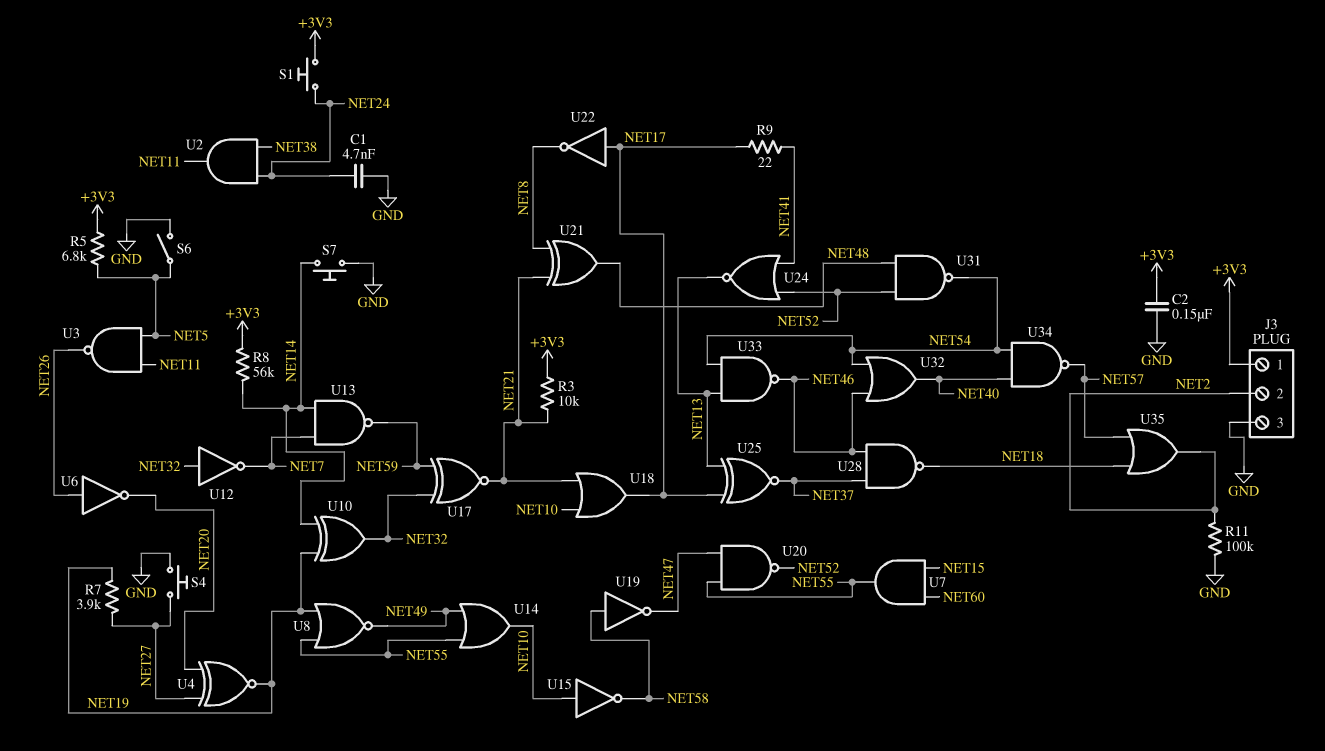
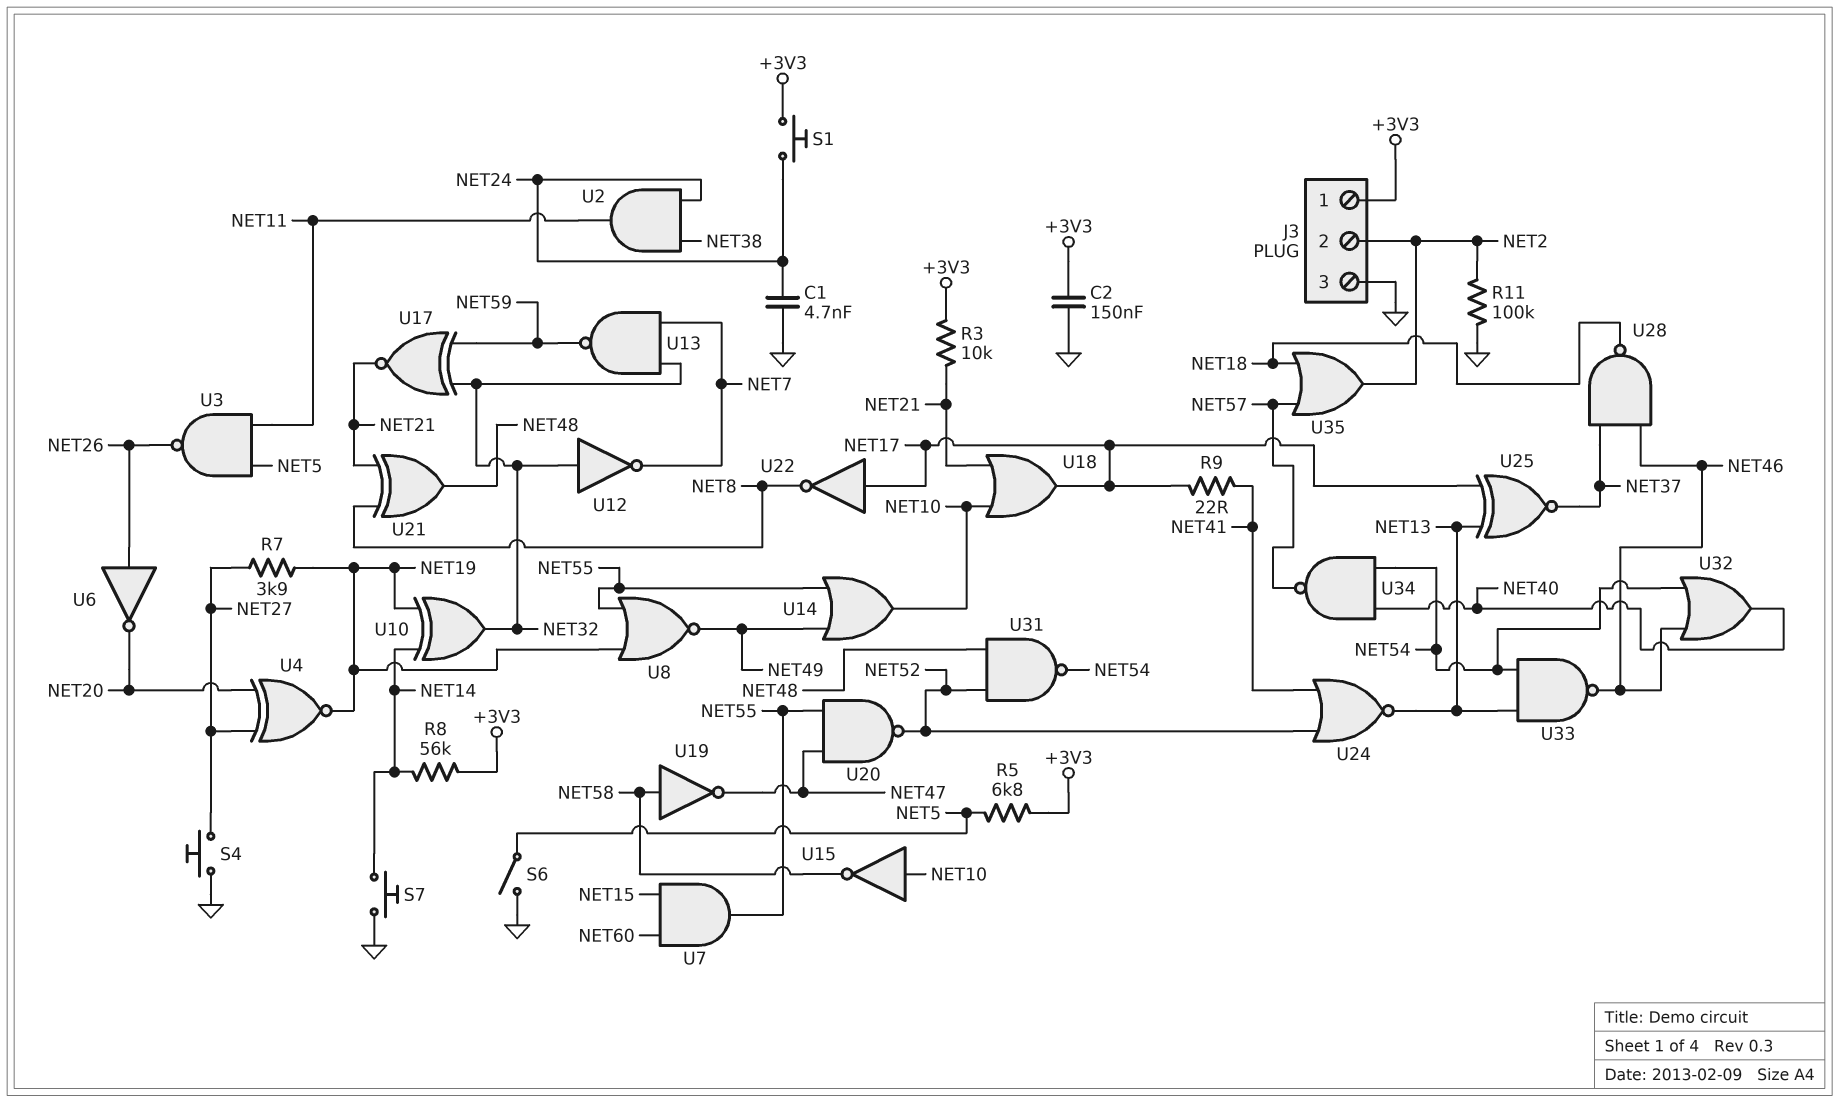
U13: NAND (in NET7, in NET14, out NET59) -> NAND (in NET7, in NET32, out NET59)

